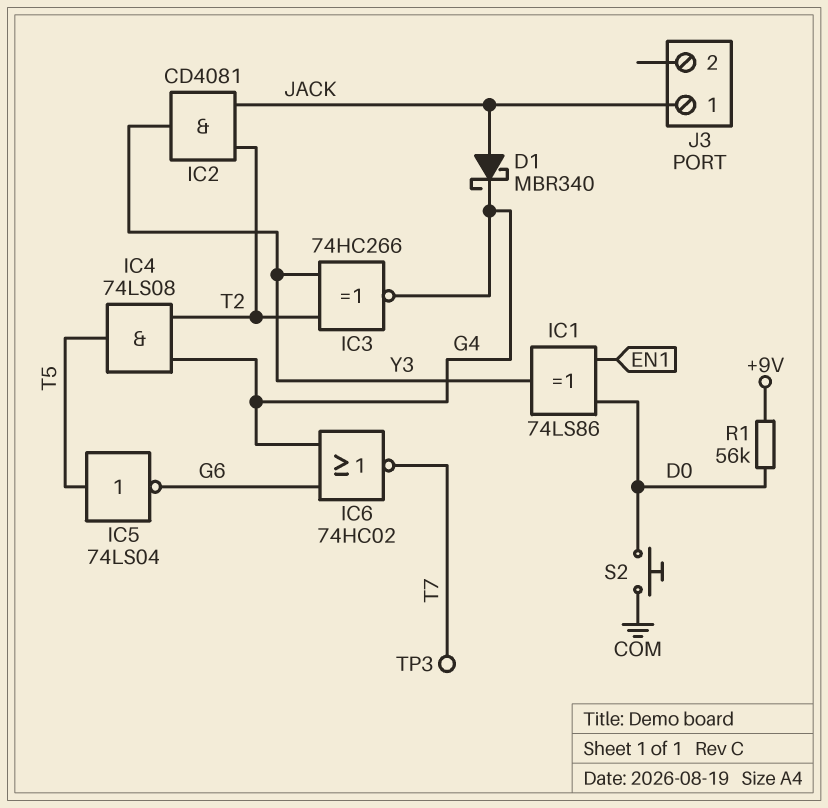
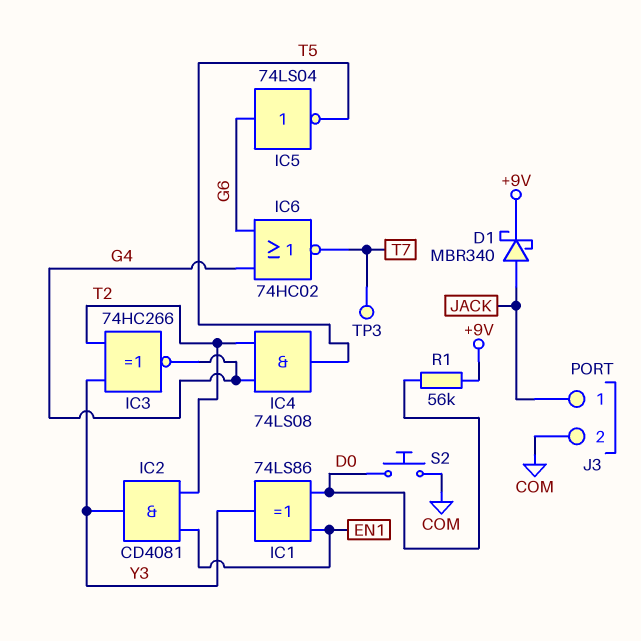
D1: schottky MBR340 (A JACK, K G4) -> schottky MBR340 (A JACK, K +9V)
IC2: AND CD4081 (in JACK, in T2, out Y3) -> AND CD4081 (in EN1, in T2, out Y3)
IC5: NOT 74LS04 (in T5, out G6) -> NOT 74LS04 (in G6, out T5)
J3 pin 2: none -> COM

